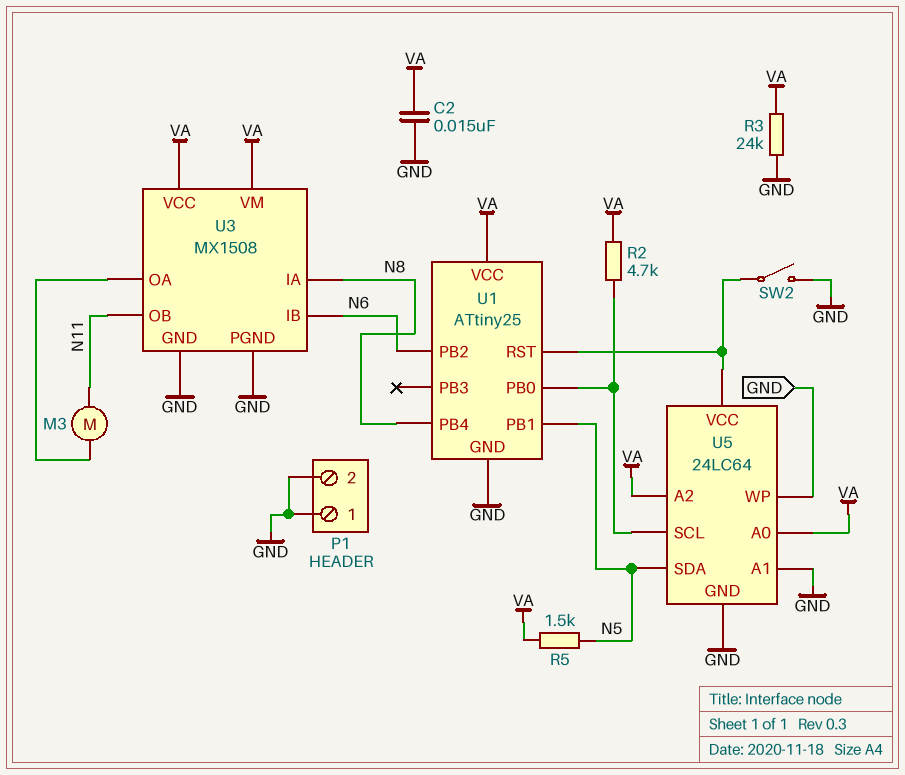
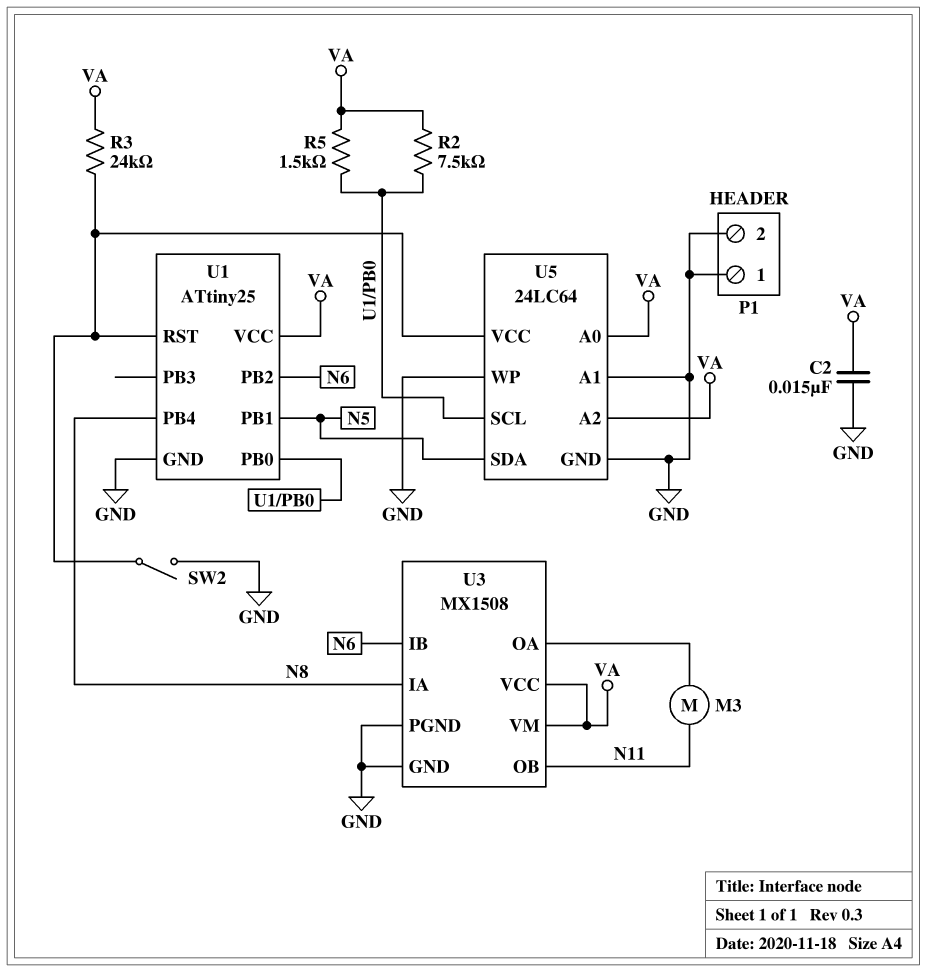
R2: 4.7k (U1/PB0, VA) -> 7.5k (U1/PB0, VA)
R3: 24k (GND, VA) -> 24k (U1/RST, VA)
R5: 1.5k (N5, VA) -> 1.5k (U1/PB0, VA)

